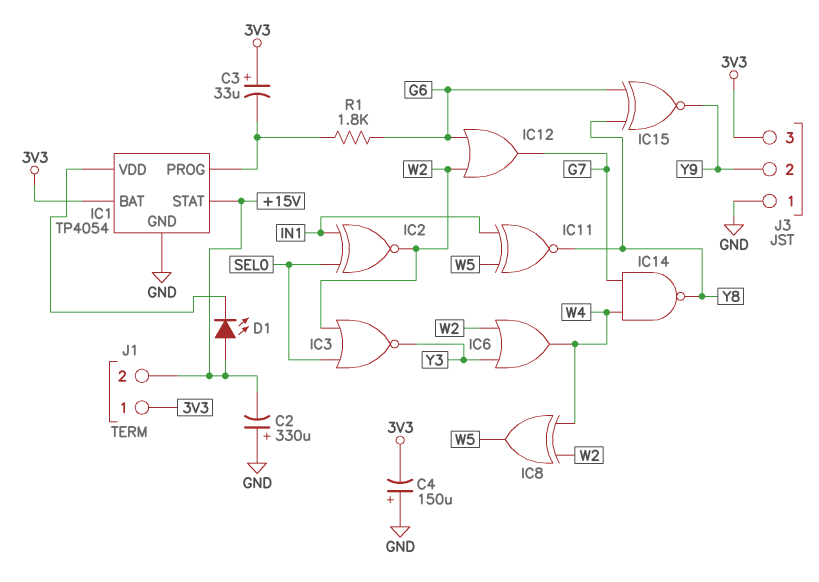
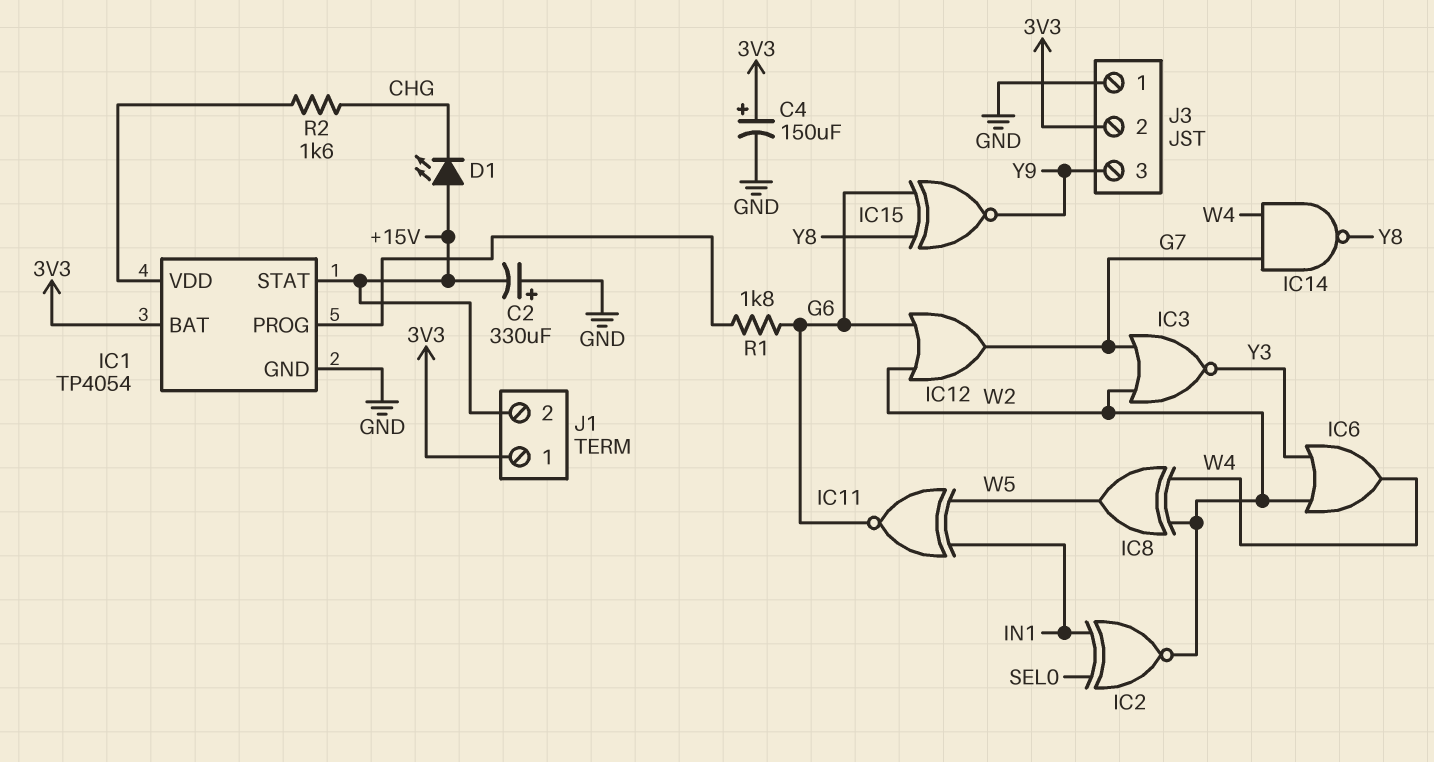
C3: 33uF (plus 3V3, minus IC1/PROG) -> none
C4: 150uF (plus GND, minus 3V3) -> 150uF (plus 3V3, minus GND)
D1: LED (A +15V, K IC1/VDD) -> LED (A +15V, K CHG)
IC3: NOR (in SEL0, in W2, out Y3) -> NOR (in G7, in W2, out Y3)
IC11: XNOR (in IN1, in W5, out Y8) -> XNOR (in IN1, in W5, out G6)
J3 pin 2: Y9 -> 3V3
J3 pin 3: 3V3 -> Y9
R2: none -> 1.6k (CHG, IC1/VDD)

